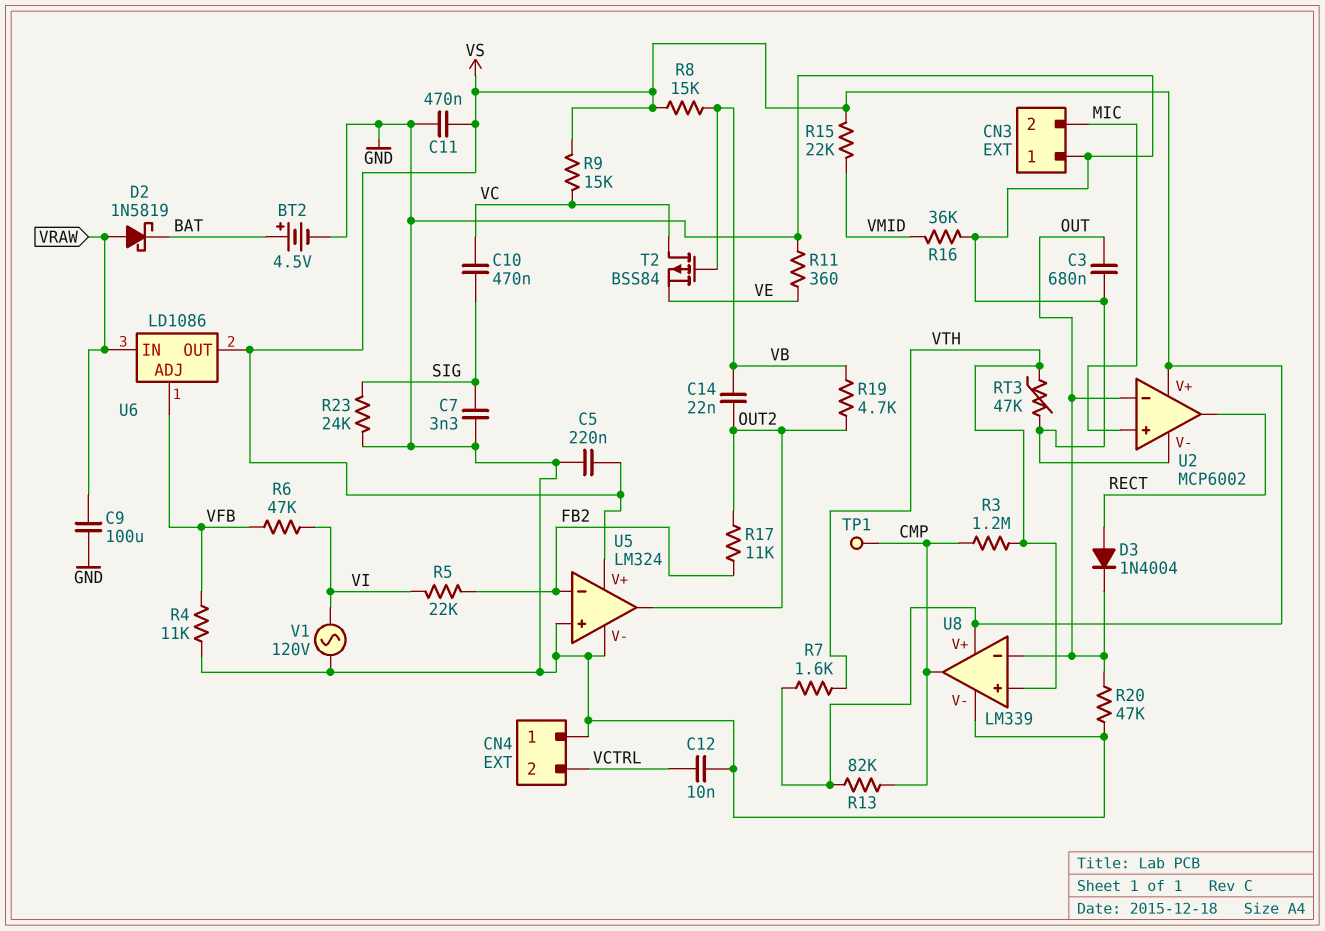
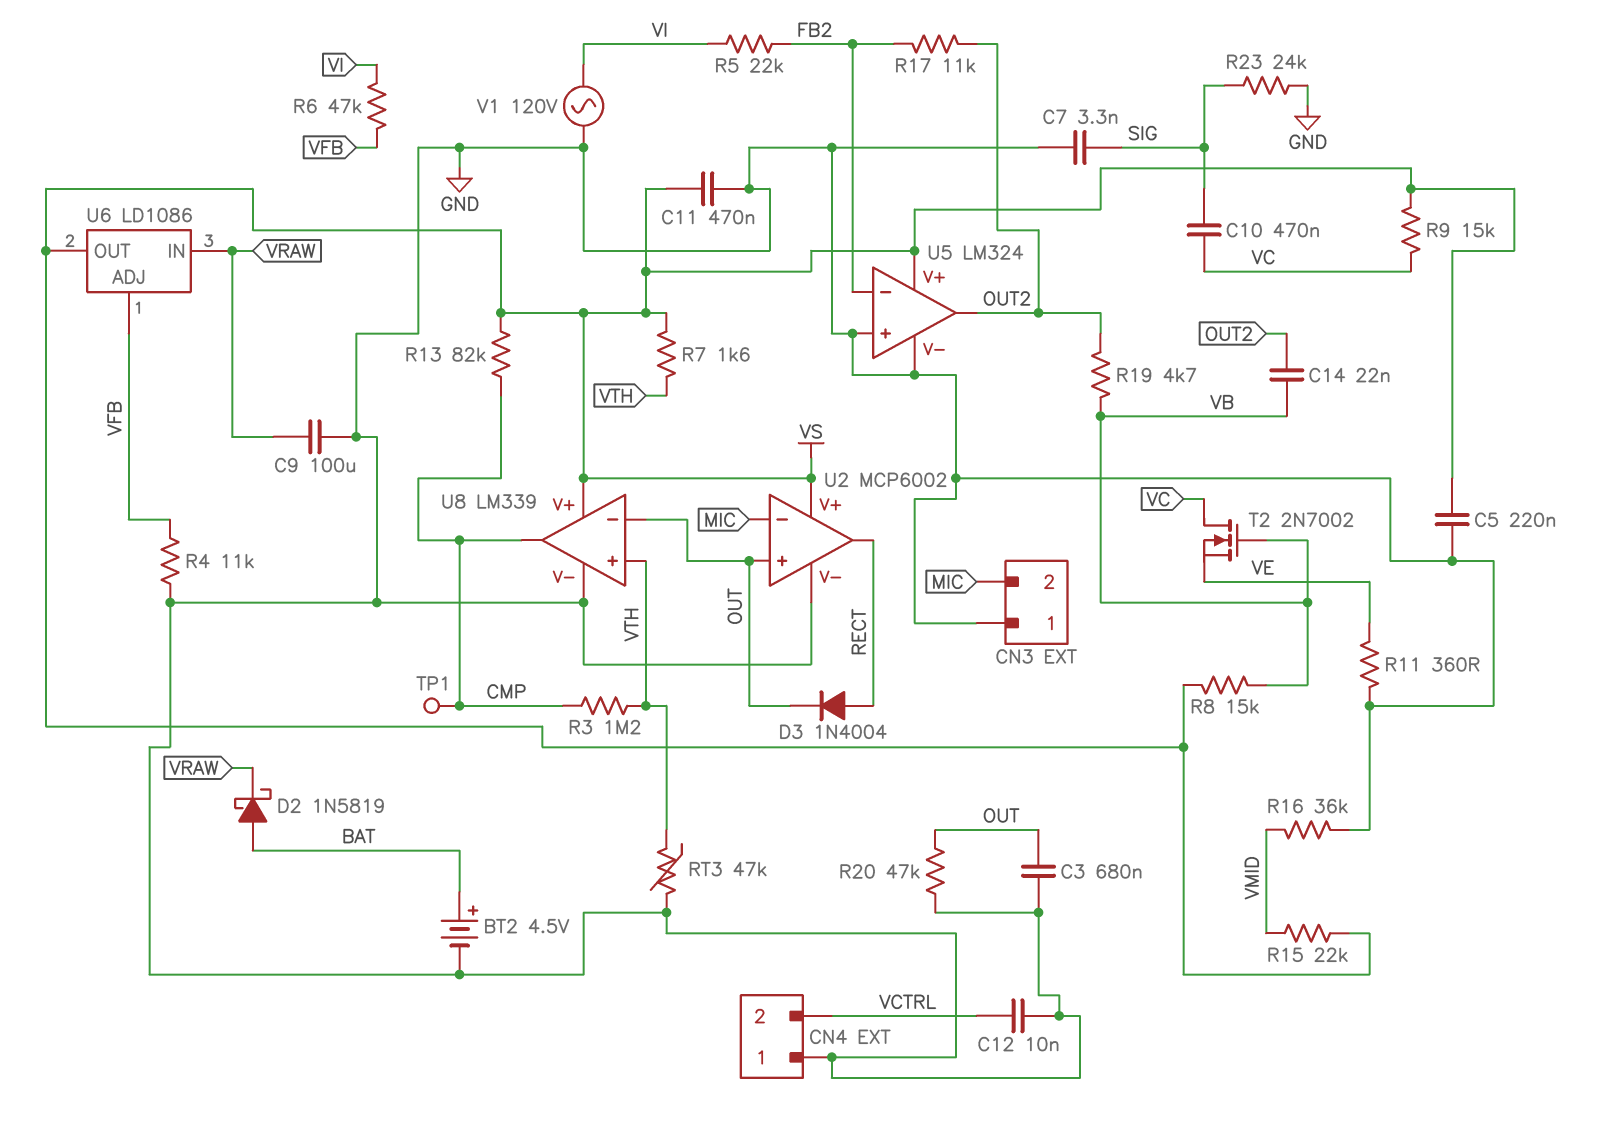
D2: schottky 1N5819 (A VRAW, K BAT) -> schottky 1N5819 (A BAT, K VRAW)
T2: PMOS BSS84 (G VB, D VC, S VE) -> NMOS 2N7002 (G VB, D VC, S VE)
U2 pin in+: MIC -> OUT
U2 pin in-: OUT -> MIC

